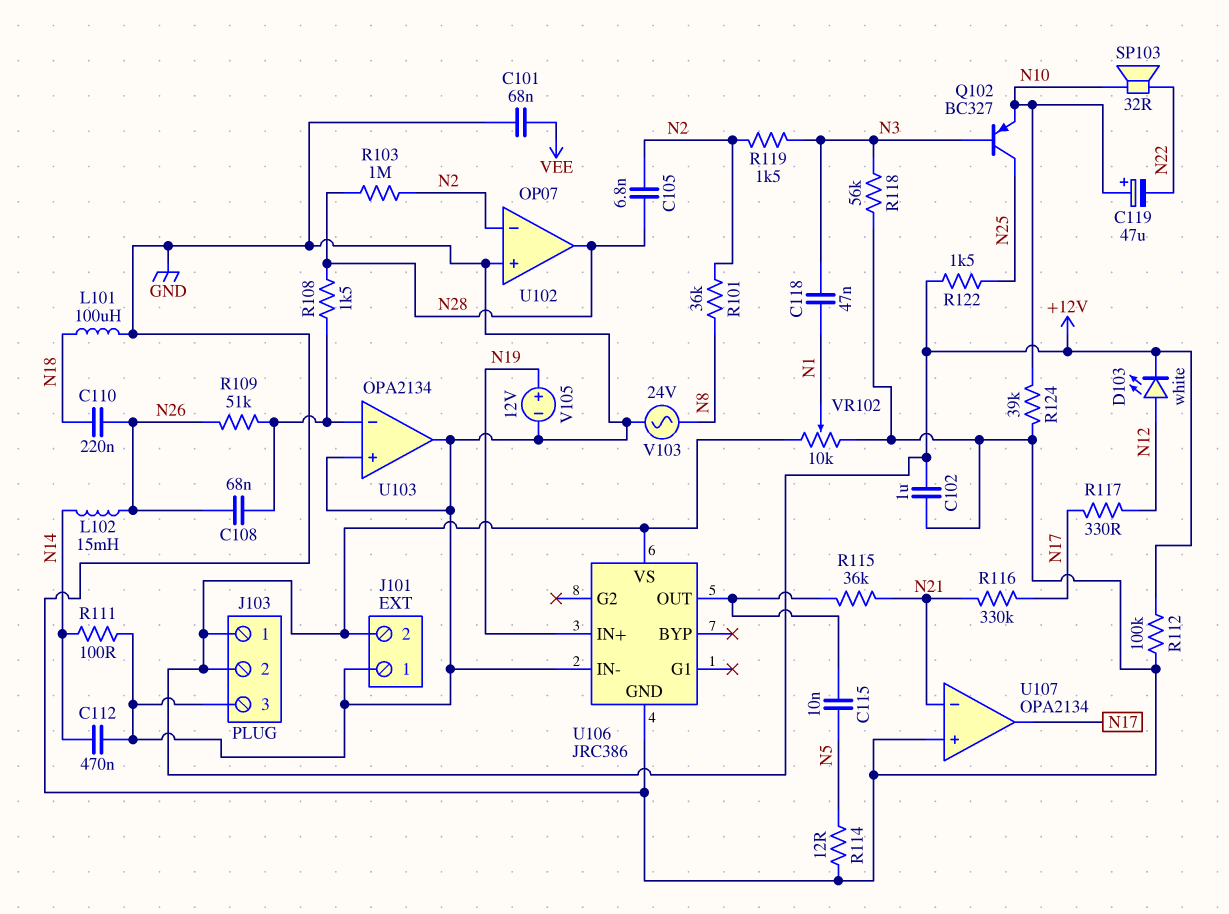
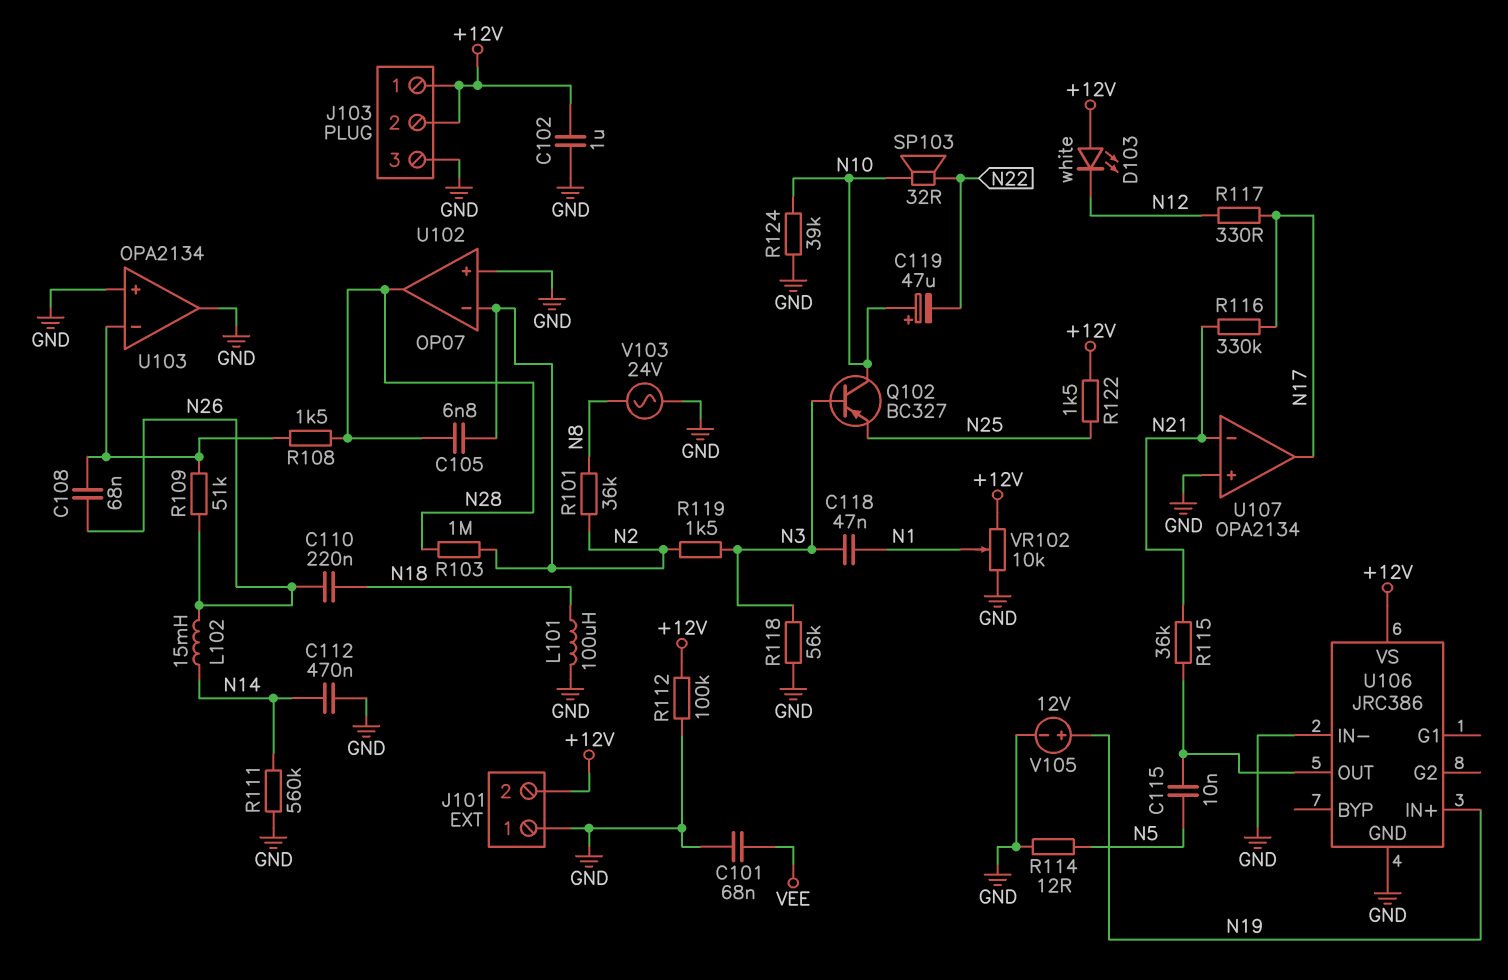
D103: LED white (A N12, K +12V) -> LED white (A +12V, K N12)
Q102: PNP BC327 (B N3, C N25, E N10) -> PNP BC327 (B N3, C N10, E N25)
R111: 100 (GND, N14) -> 560k (GND, N14)

